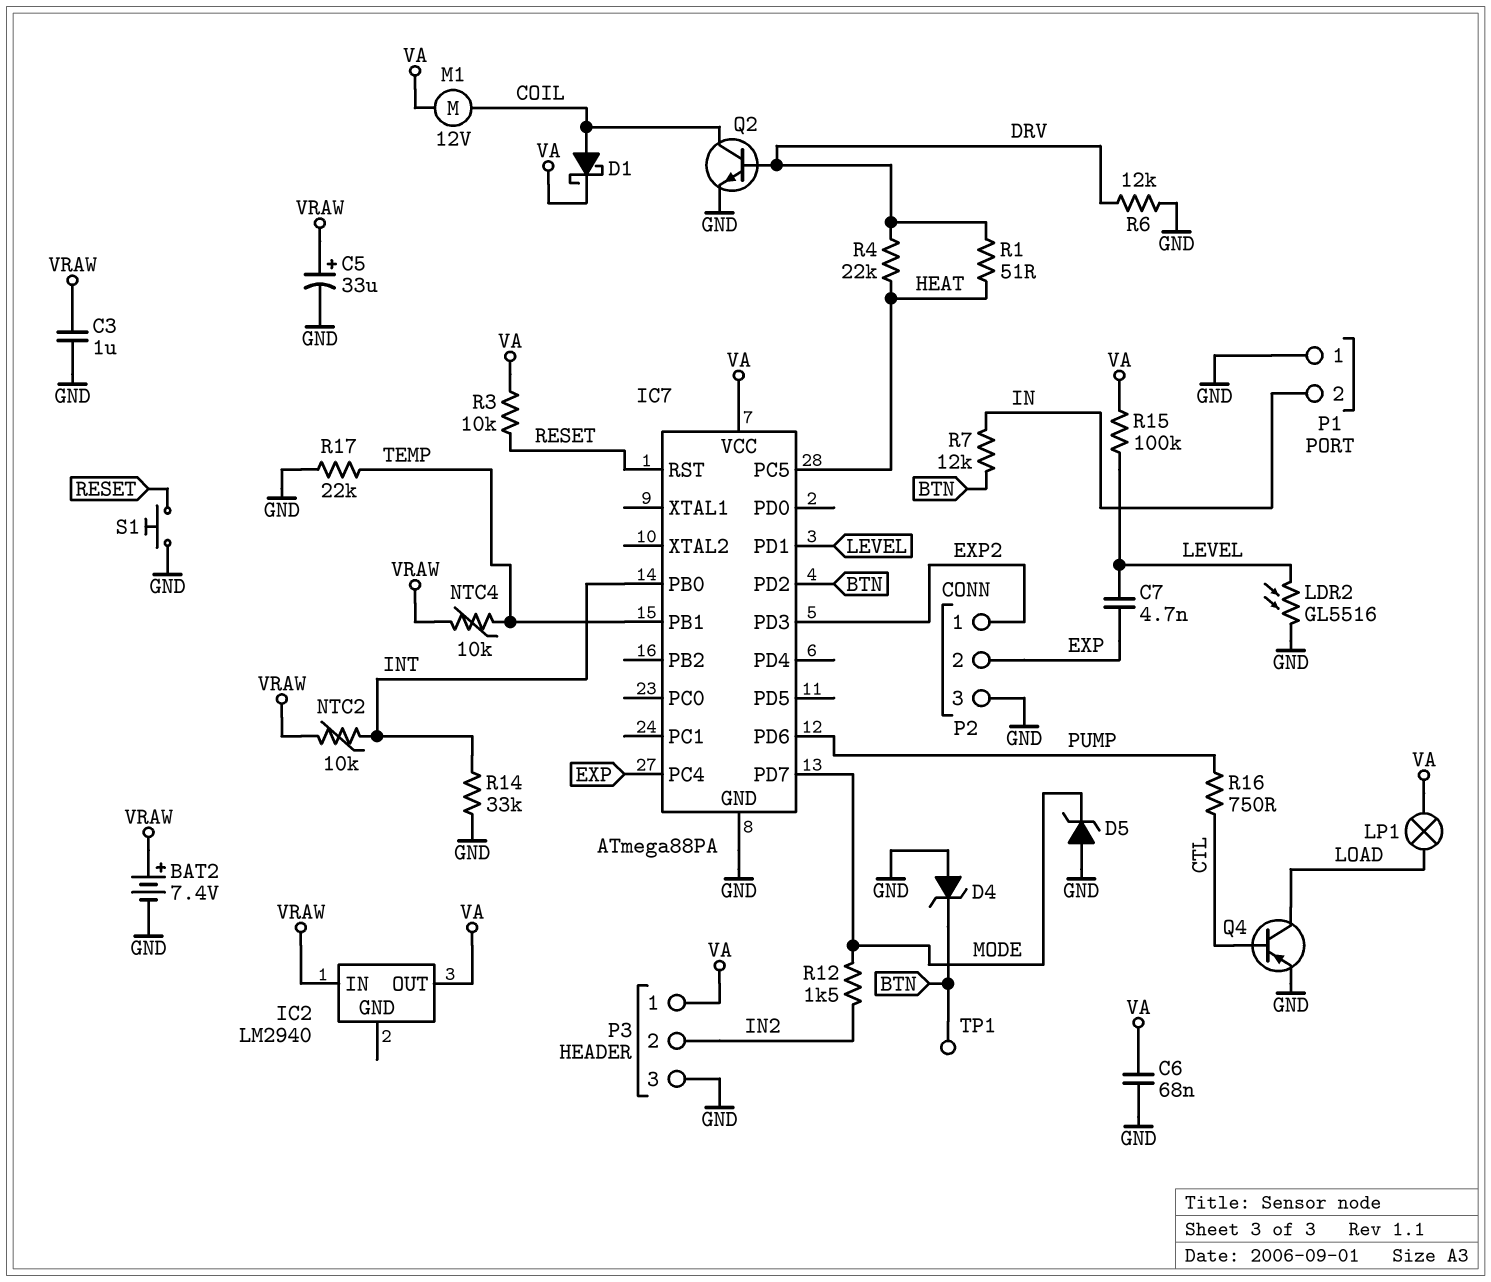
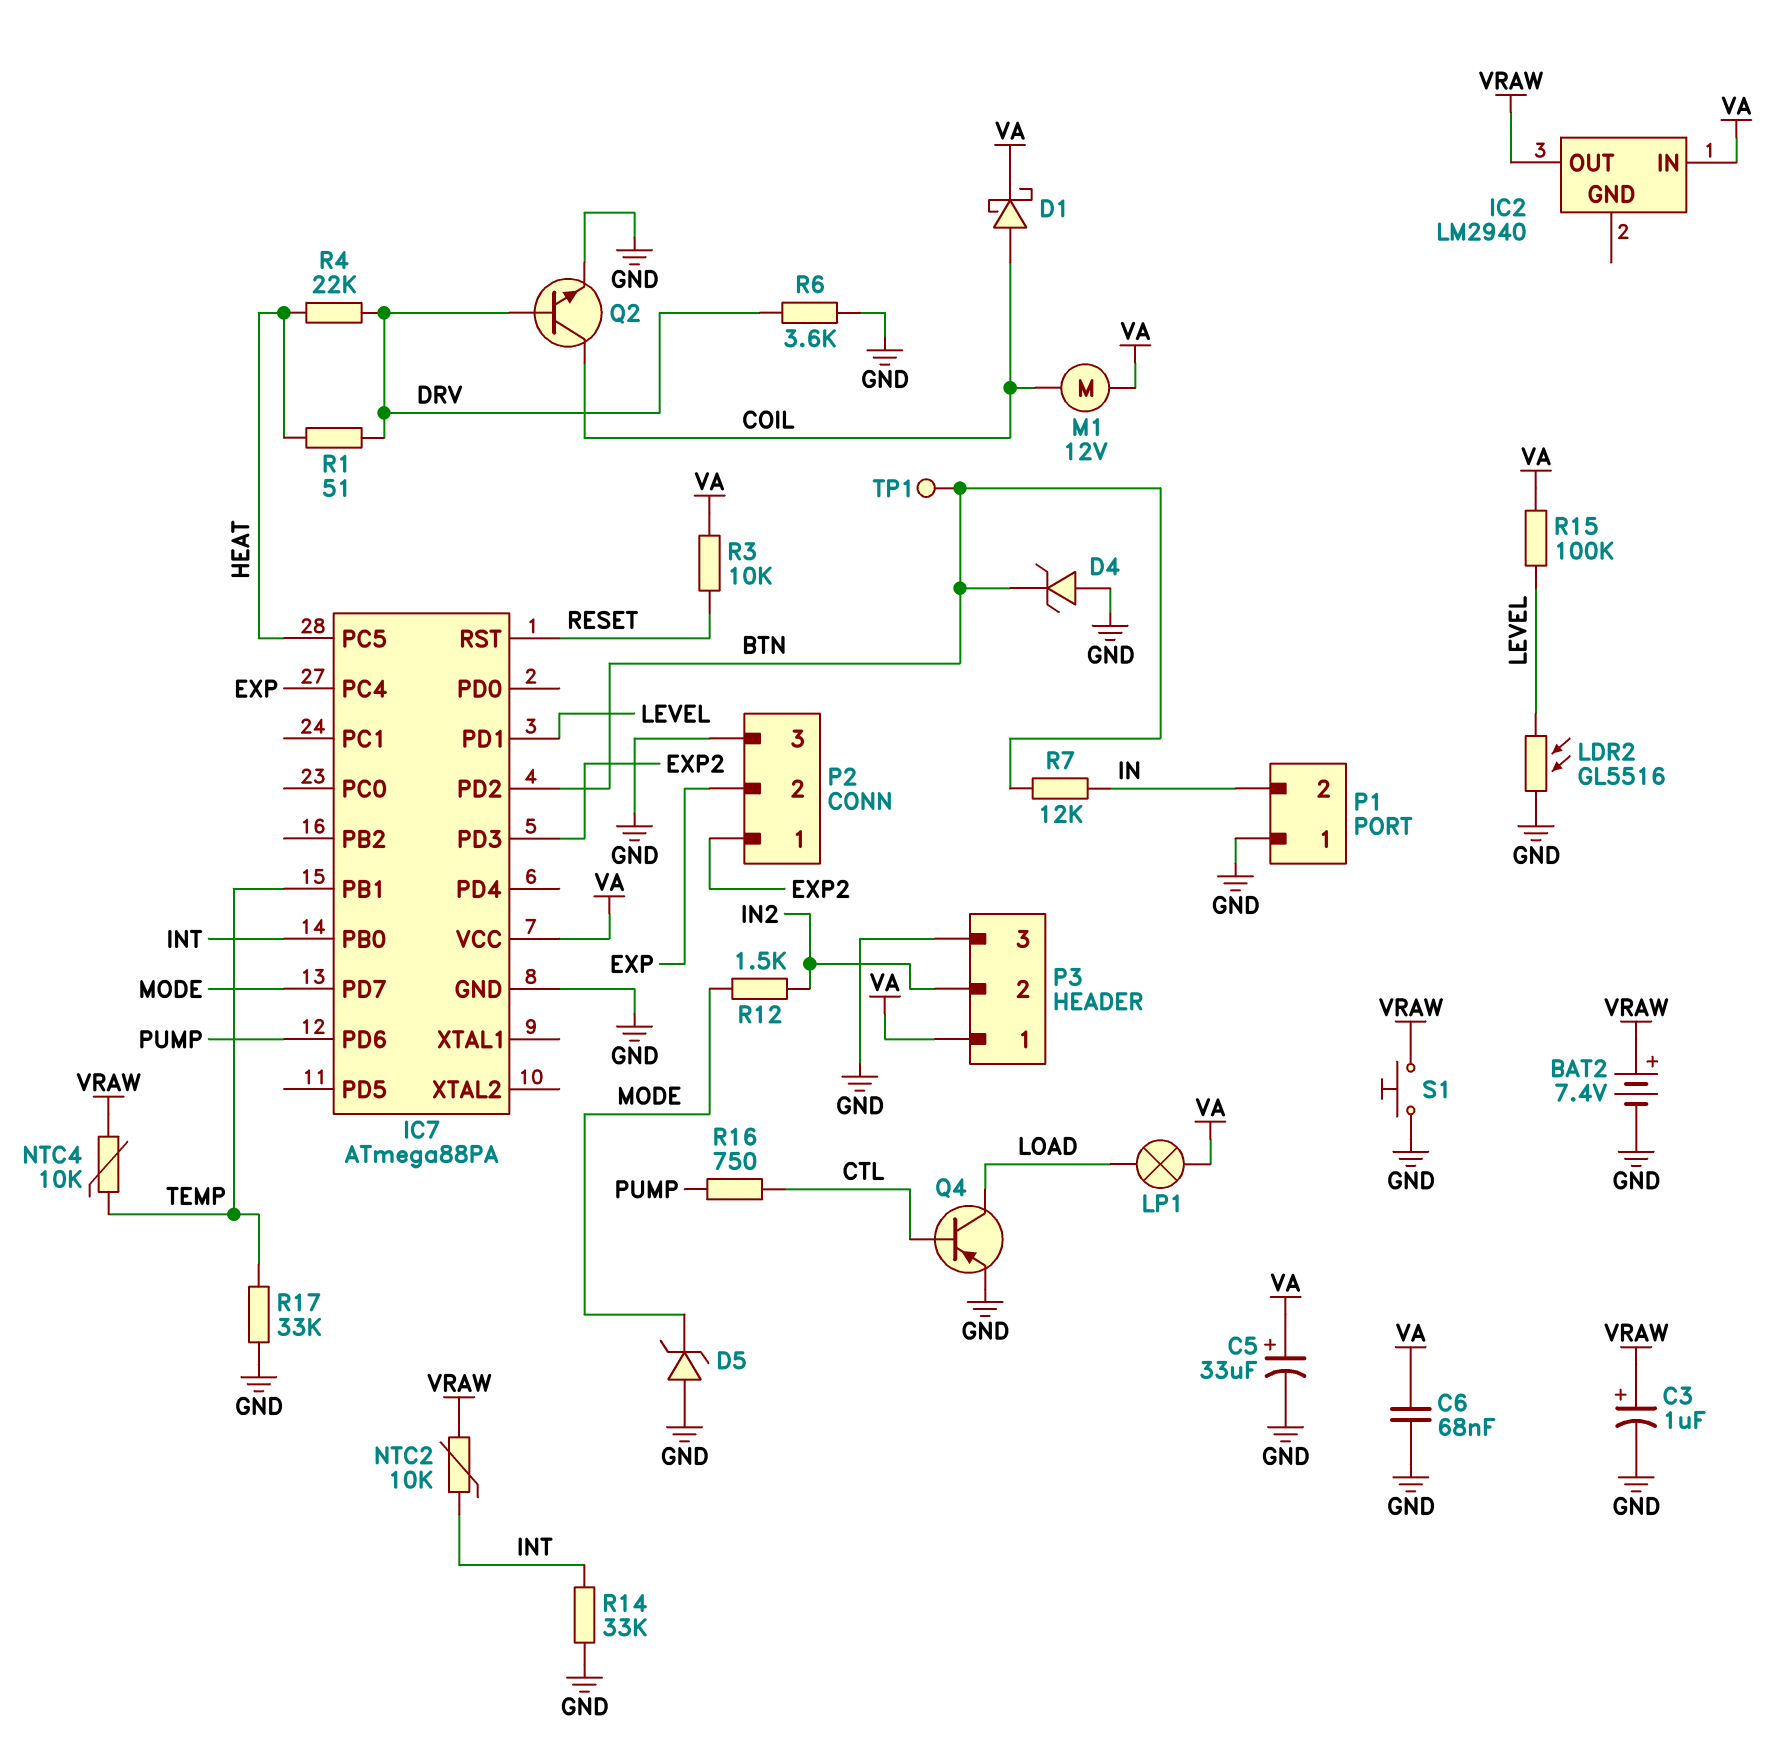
C3: 1uF (GND, VRAW) -> 1uF (plus VRAW, minus GND)
C5: 33uF (plus VRAW, minus GND) -> 33uF (plus VA, minus GND)
C7: 4.7nF (EXP, LEVEL) -> none
IC2 pin IN: VRAW -> VA
IC2 pin OUT: VA -> VRAW
R6: 12k (DRV, GND) -> 3.6k (DRV, GND)
R17: 22k (GND, TEMP) -> 33k (GND, TEMP)
S1: button (GND, RESET) -> button (GND, VRAW)

